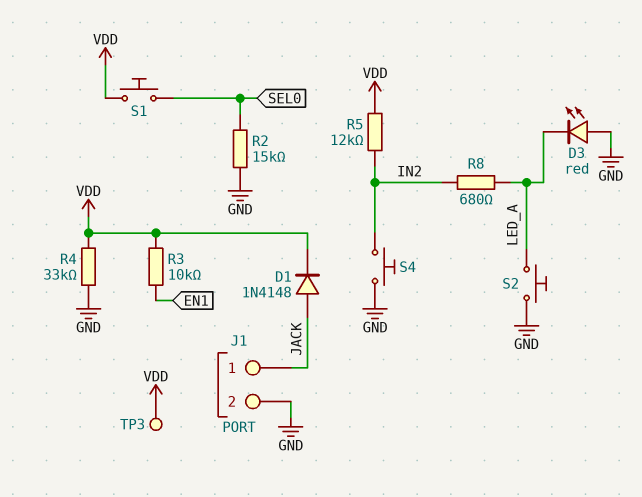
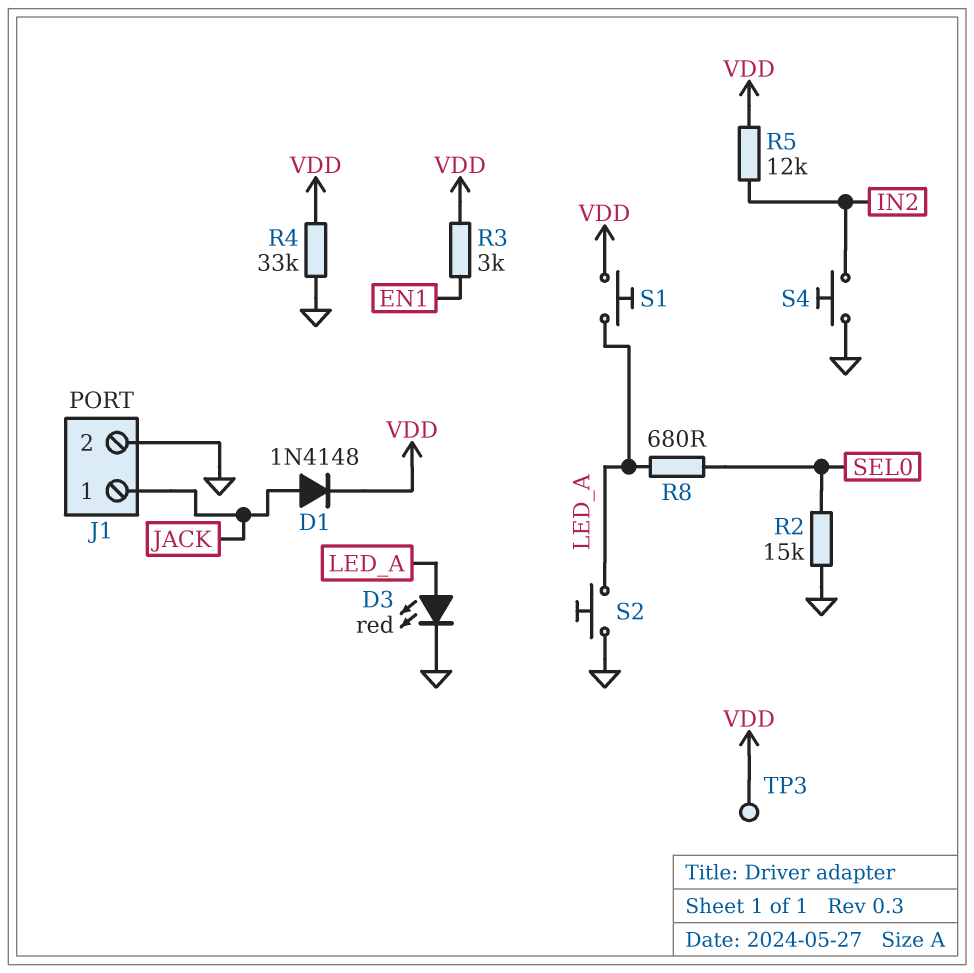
D3: LED red (A GND, K LED_A) -> LED red (A LED_A, K GND)
R3: 10k (EN1, VDD) -> 3k (EN1, VDD)
R8: 680 (IN2, LED_A) -> 680 (LED_A, SEL0)
S1: button (SEL0, VDD) -> button (LED_A, VDD)

